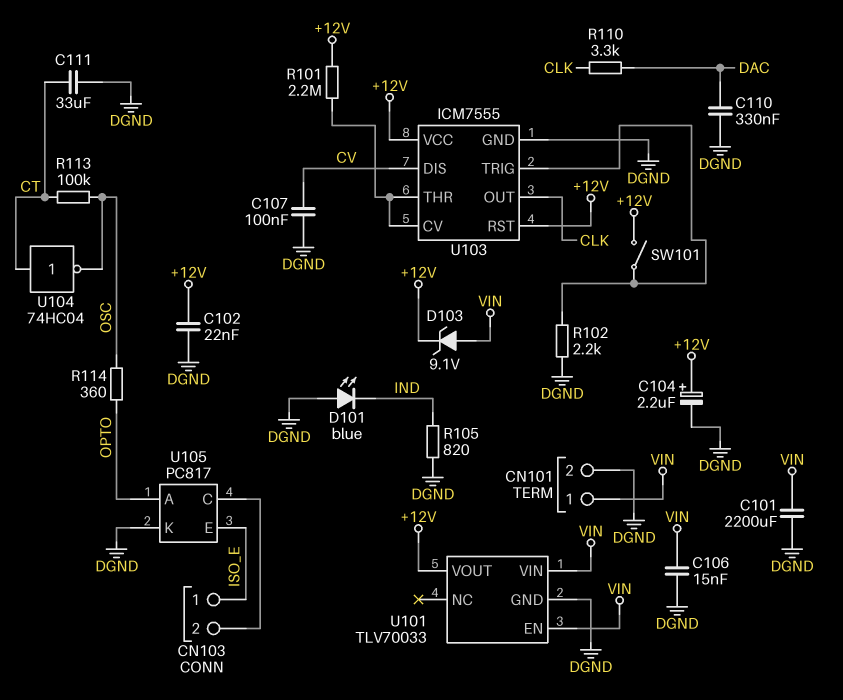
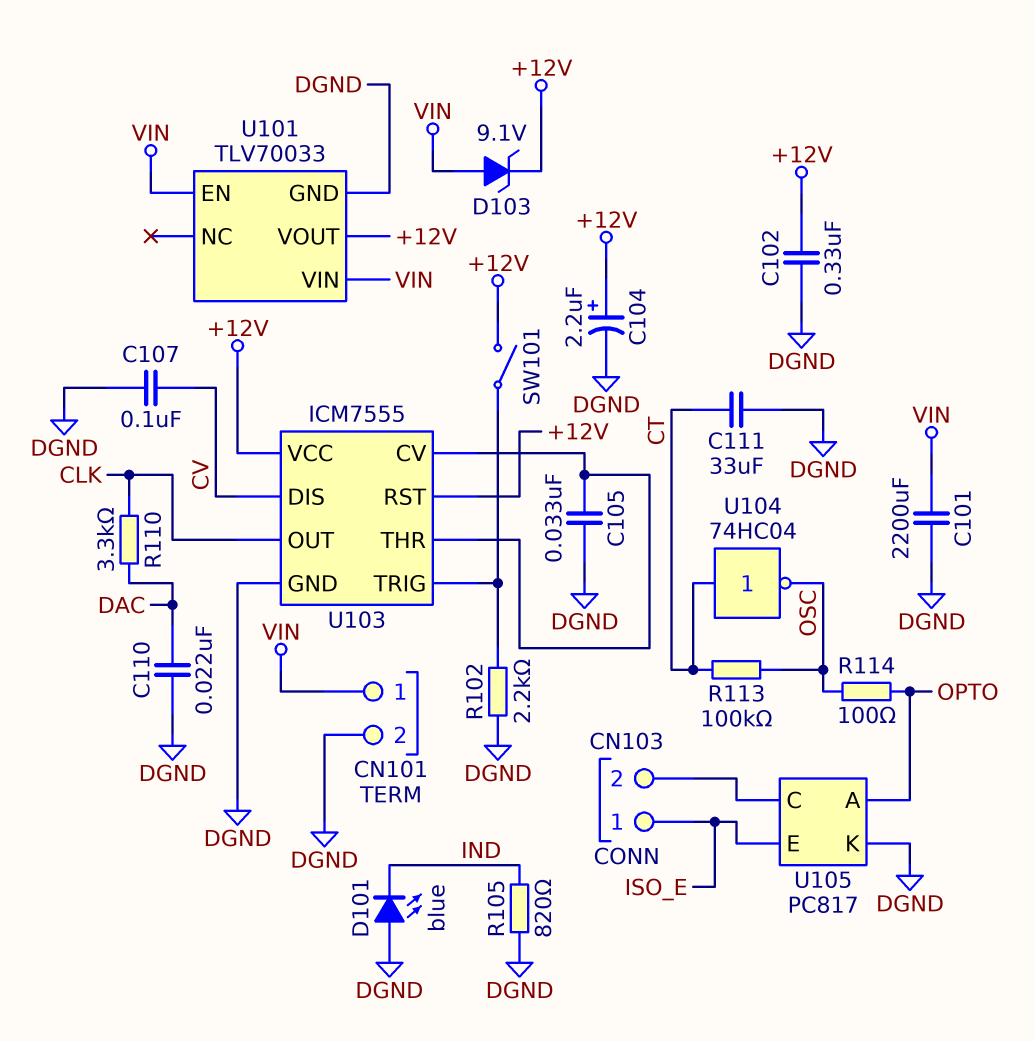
C102: 22nF (+12V, DGND) -> 330nF (+12V, DGND)
C105: none -> 33nF (DGND, U103/CV)
C106: 15nF (DGND, VIN) -> none
C110: 330nF (DAC, DGND) -> 22nF (DAC, DGND)
R101: 2.2M (+12V, U103/CV) -> none
R114: 360 (OPTO, OSC) -> 100 (OPTO, OSC)

